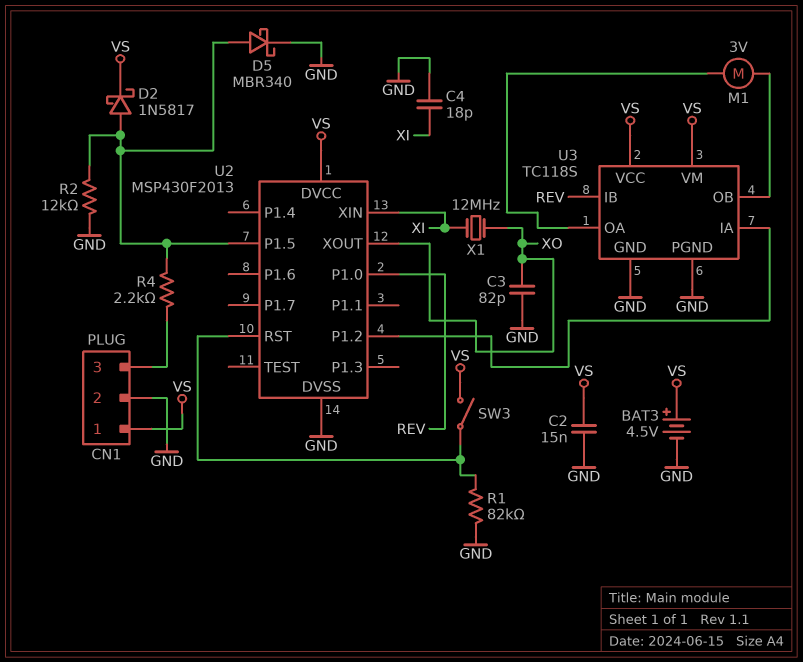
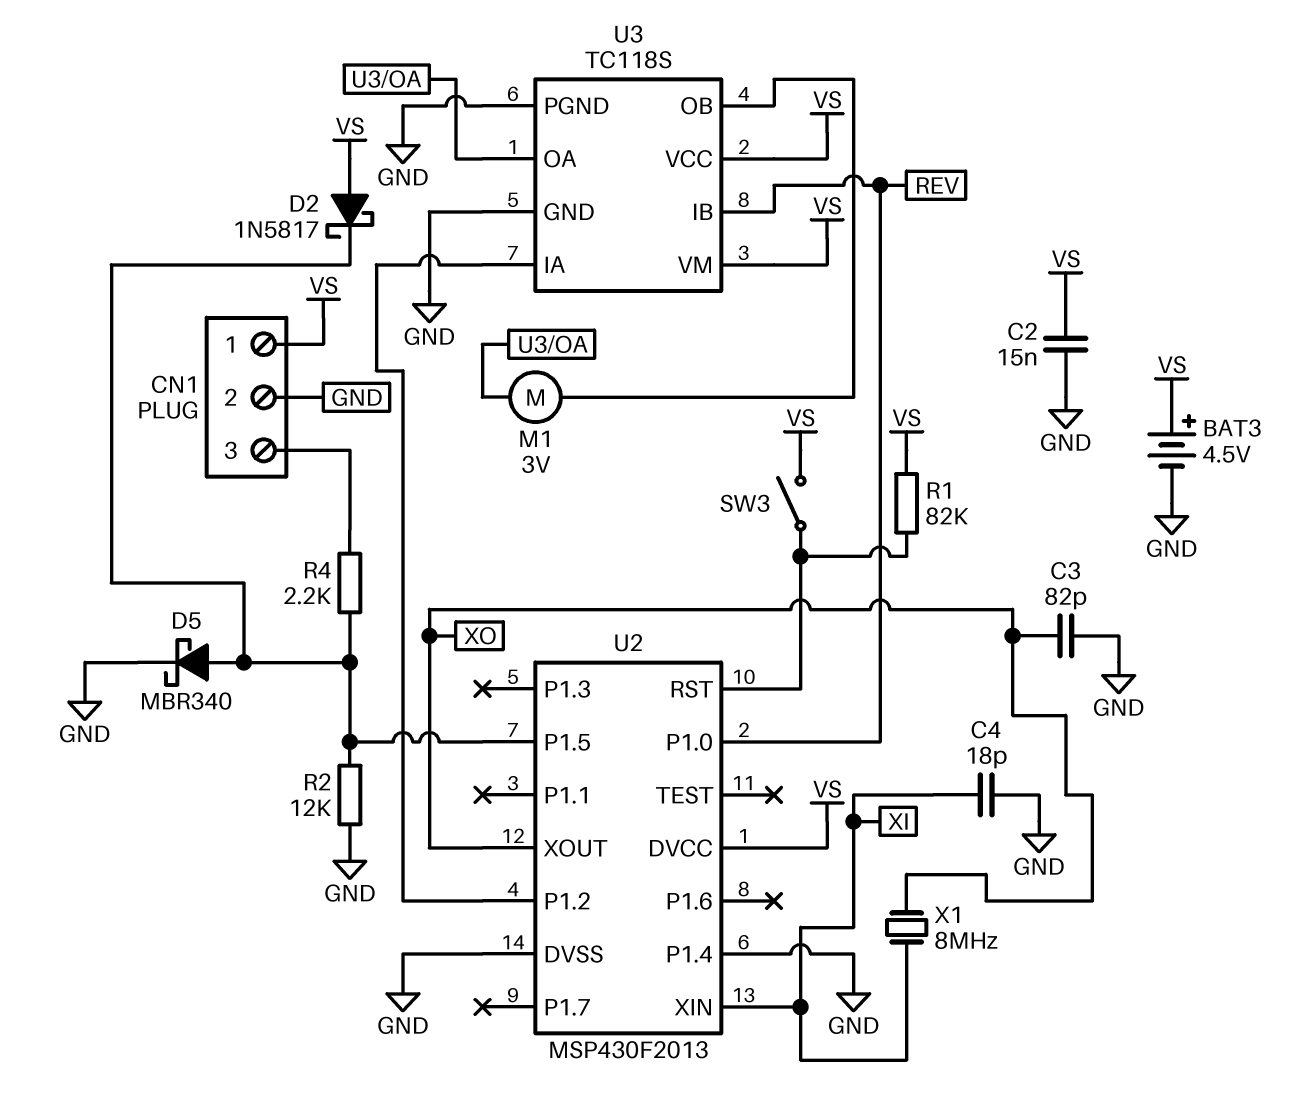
D2: schottky 1N5817 (A U2/P1.5, K VS) -> schottky 1N5817 (A VS, K U2/P1.5)
R1: 82k (GND, U2/RST) -> 82k (U2/RST, VS)
U2 pin P1.4: none -> GND
X1: 12MHz (XI, XO) -> 8MHz (XI, XO)

